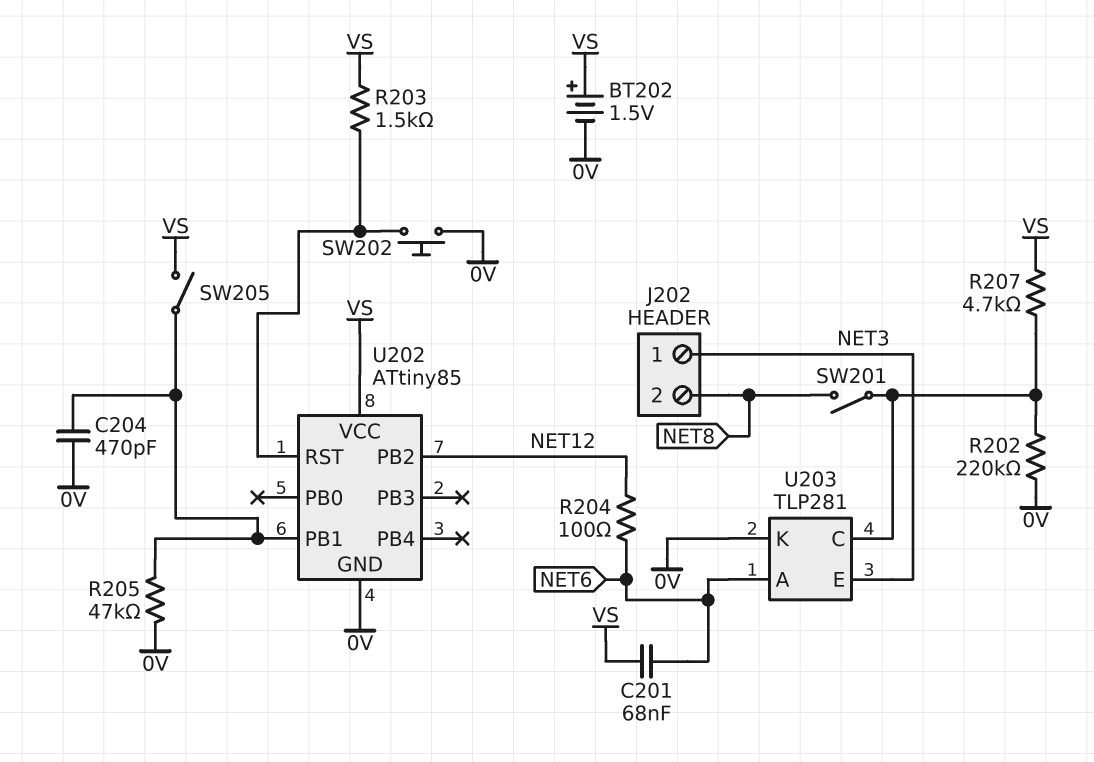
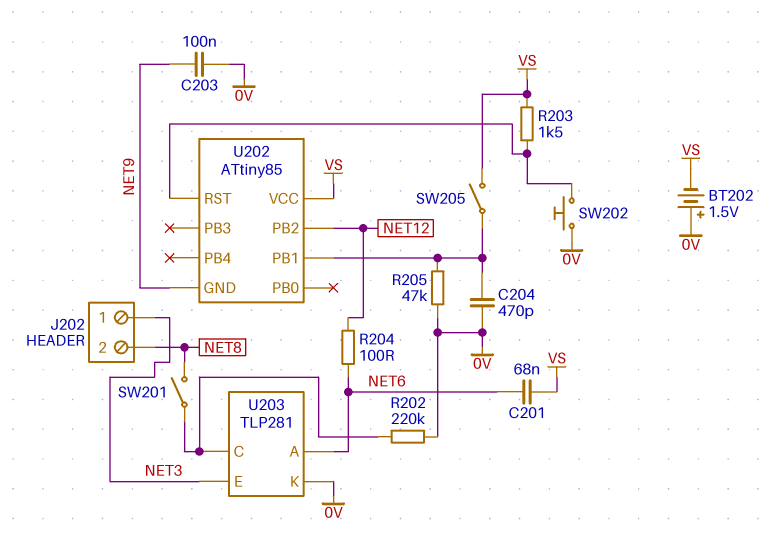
BT202: 1.5V (plus VS, minus 0V) -> 1.5V (plus 0V, minus VS)
C203: none -> 100nF (0V, NET9)
R207: 4.7k (U203/C, VS) -> none
U202 pin GND: 0V -> NET9

